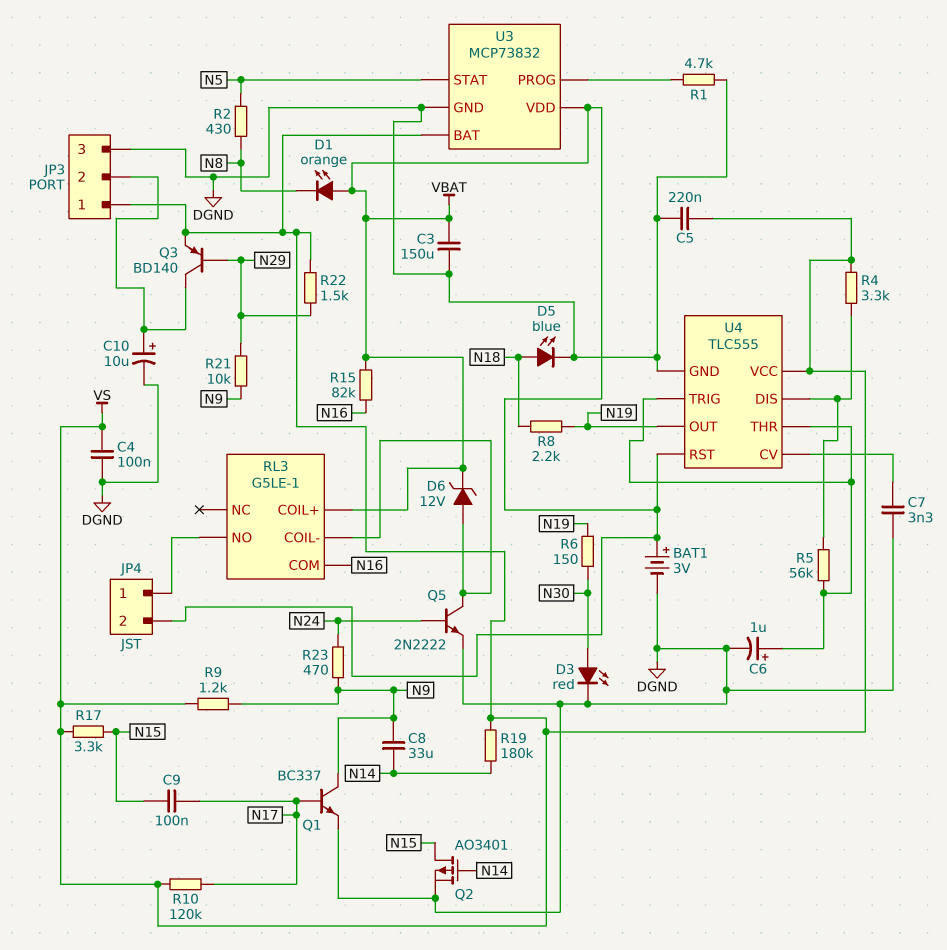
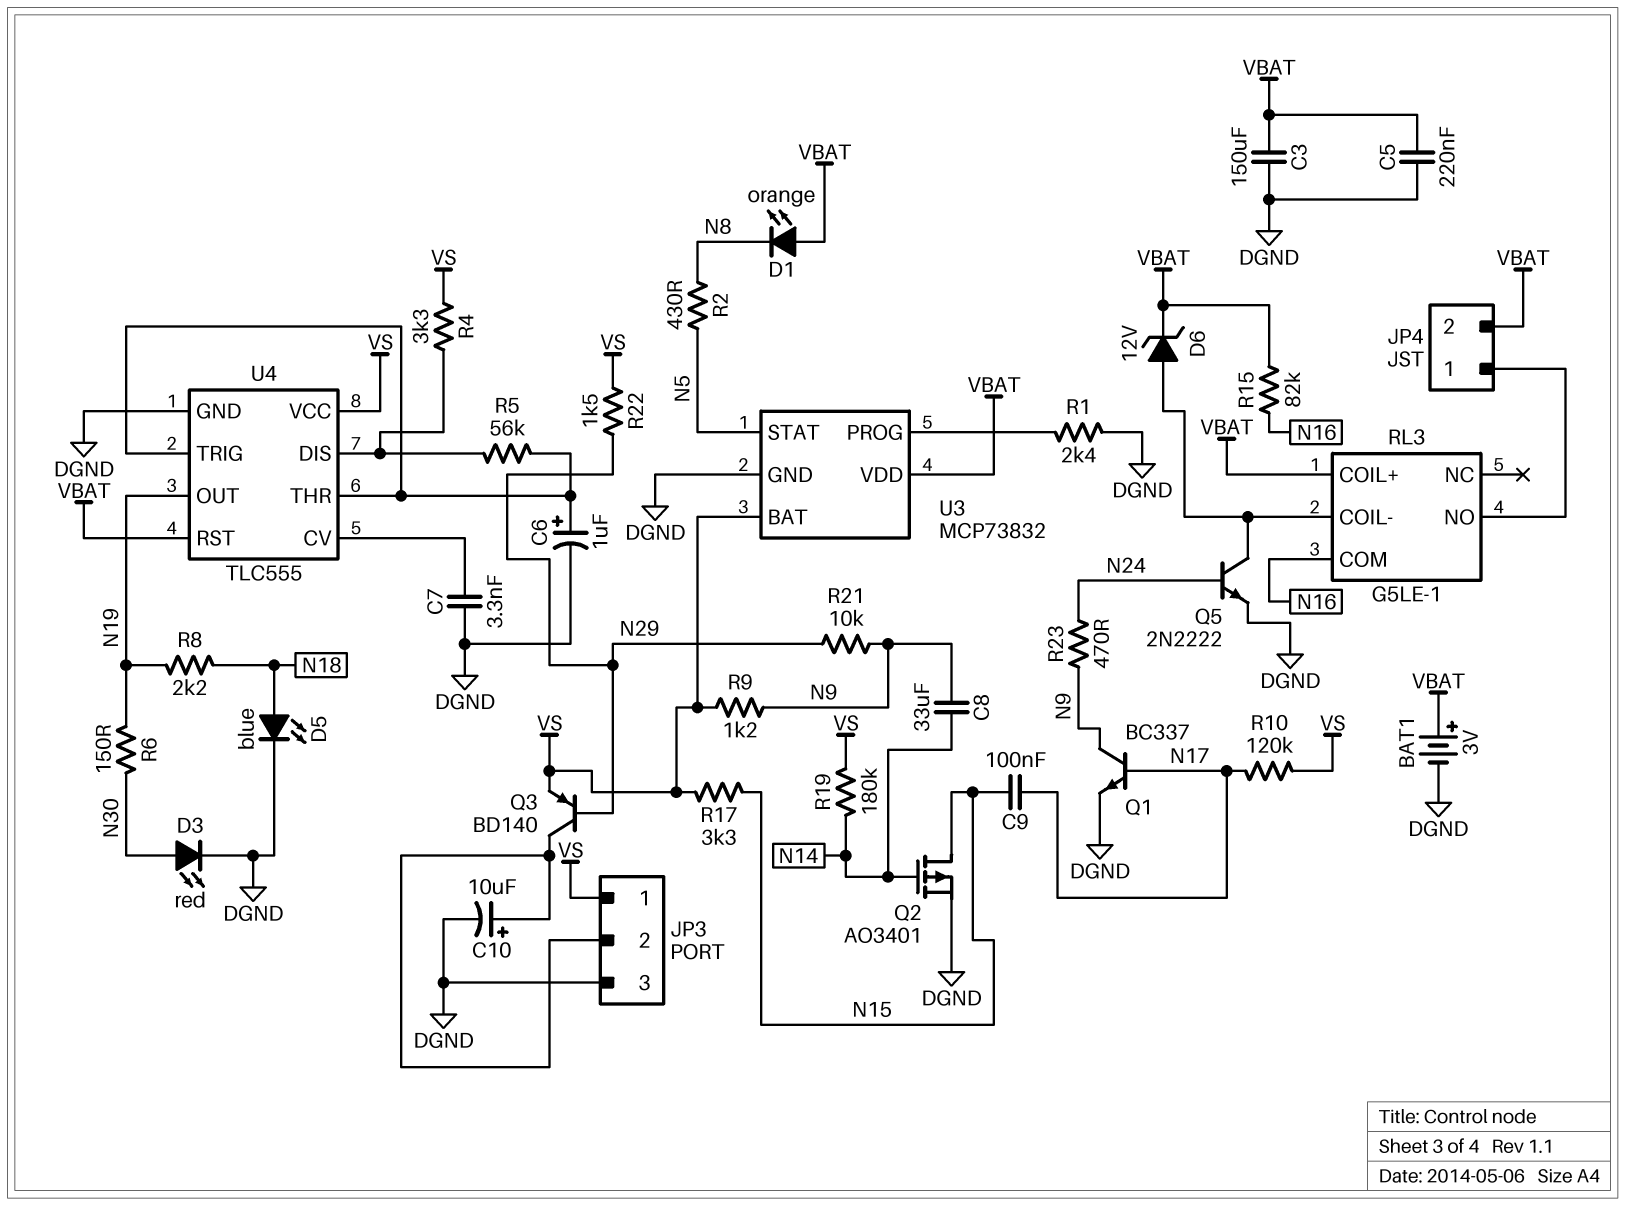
C4: 100nF (DGND, VS) -> none
C5: 220nF (DGND, VS) -> 220nF (DGND, VBAT)
R1: 4.7k (DGND, U3/PROG) -> 2.4k (DGND, U3/PROG)

